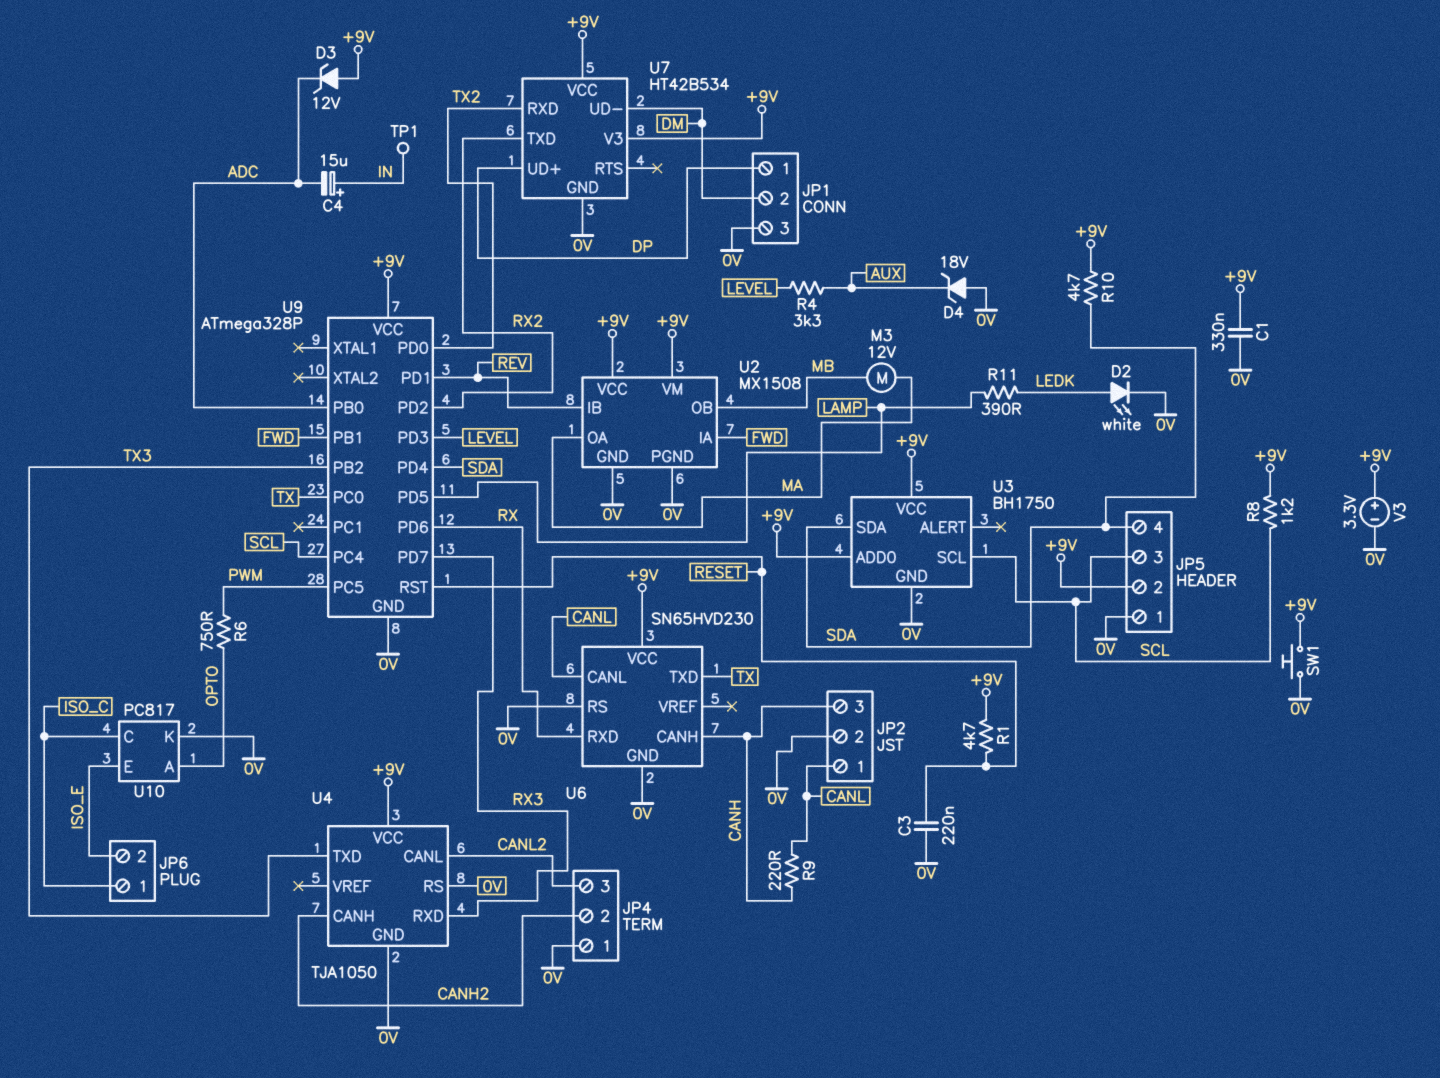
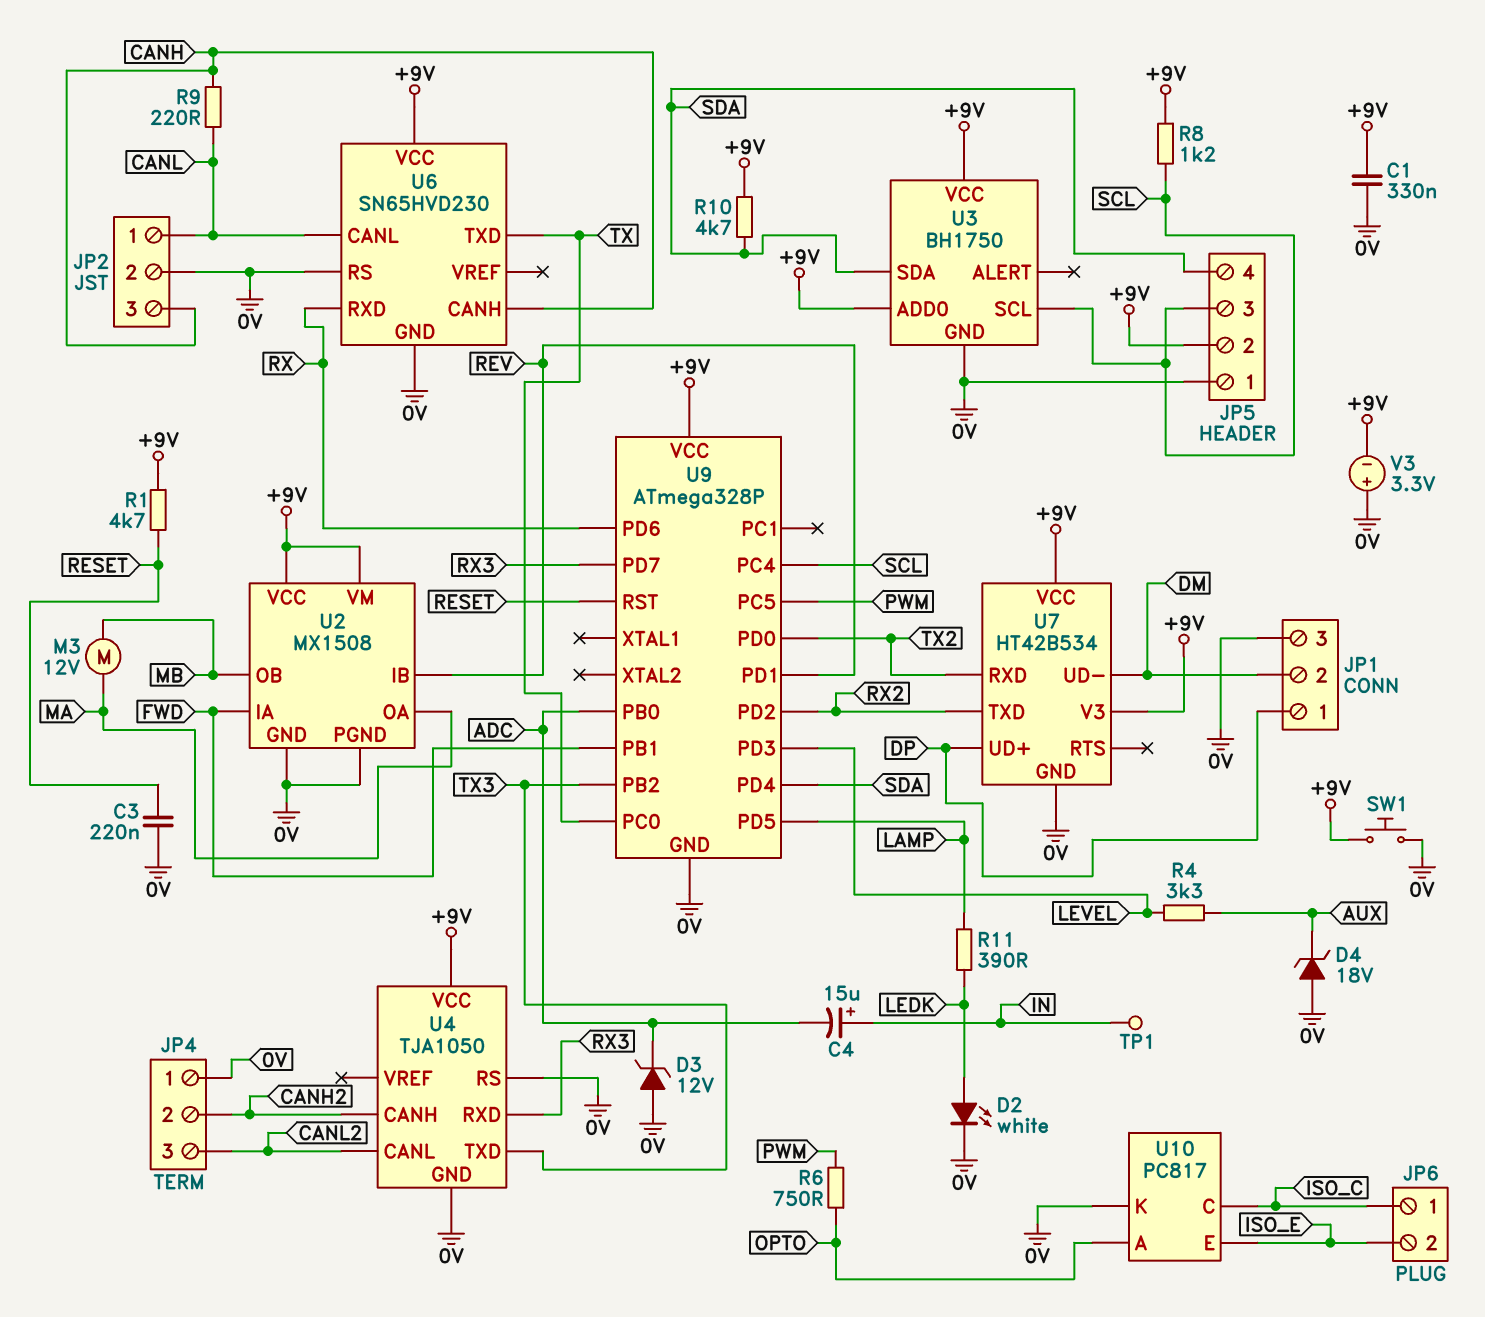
D3: zener 12V (A +9V, K ADC) -> zener 12V (A 0V, K ADC)
V3: 3.3V (plus +9V, minus 0V) -> 3.3V (plus 0V, minus +9V)

